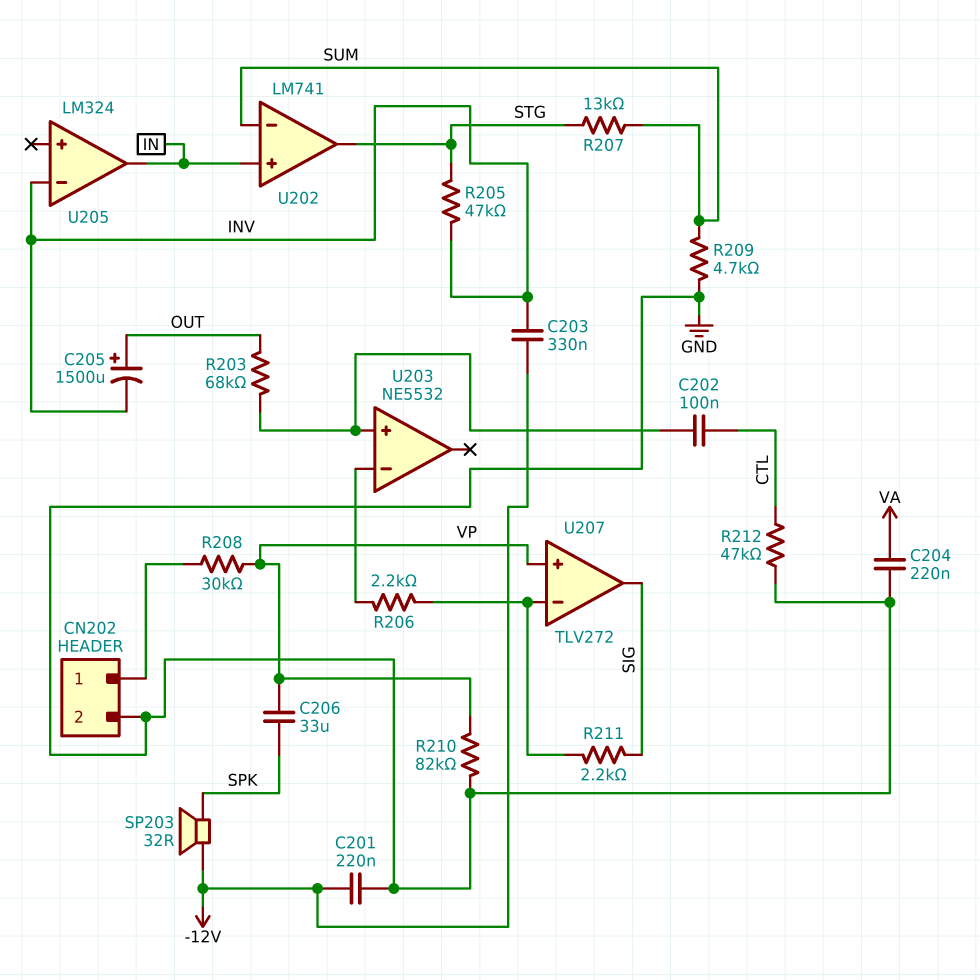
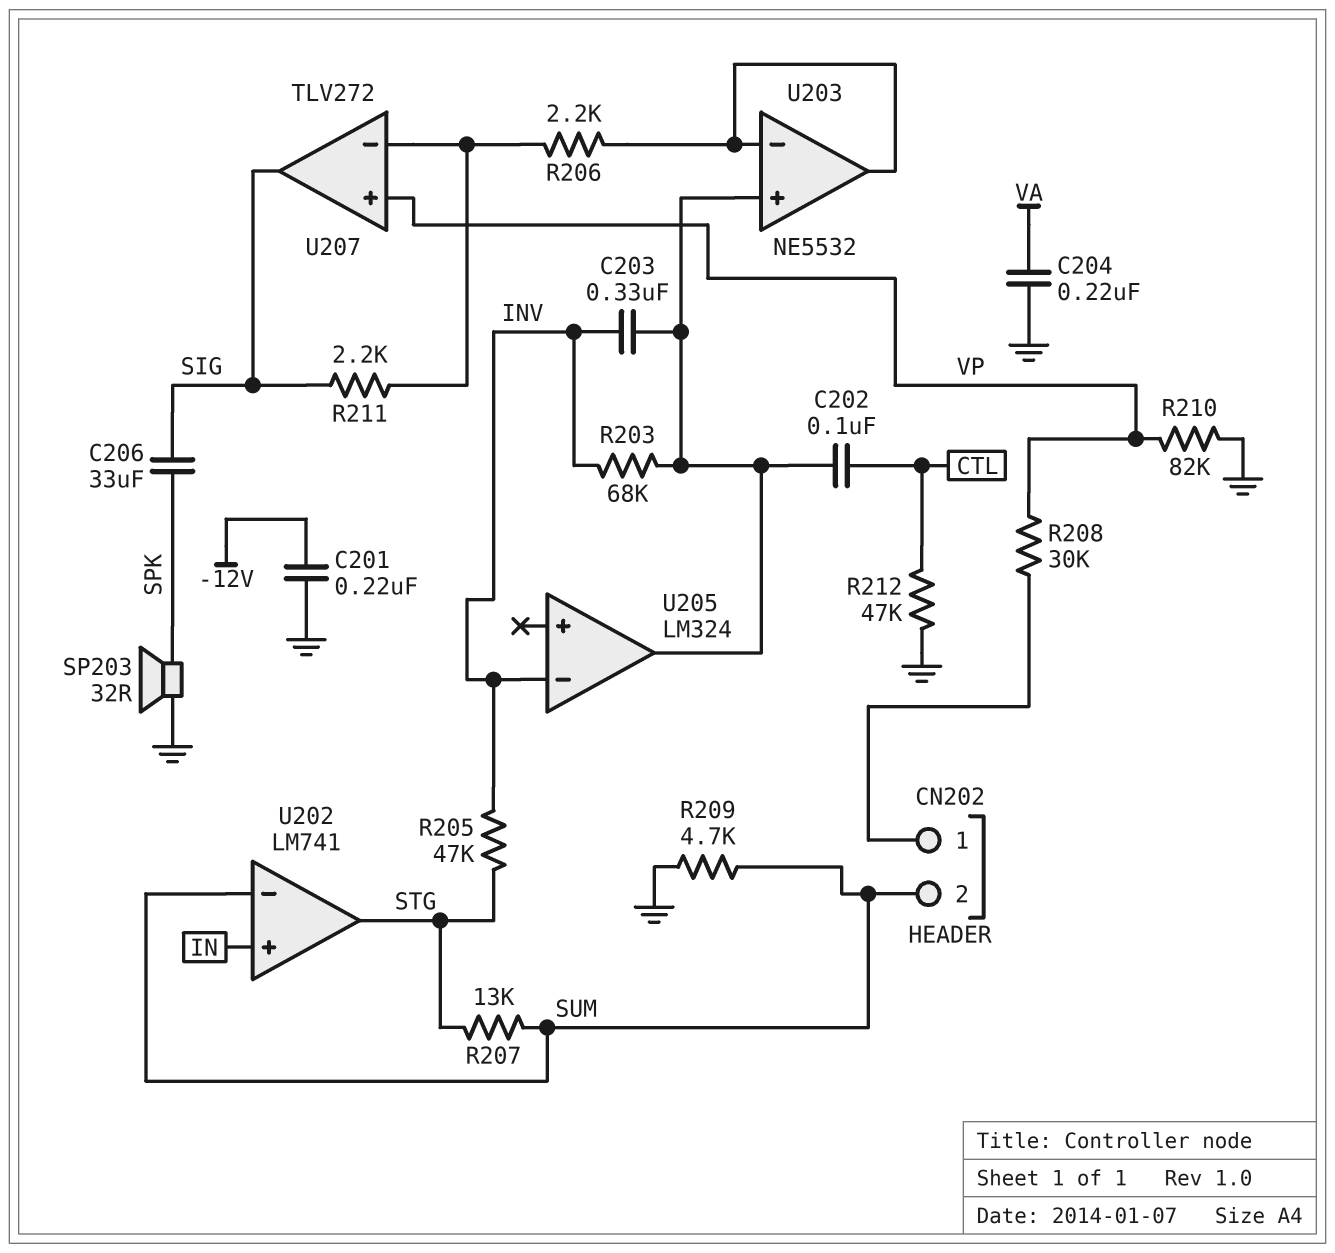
C203: 330nF (-12V, INV) -> 330nF (INV, U203/in+)
C205: 1500uF (plus OUT, minus INV) -> none
C206: 33uF (SPK, VP) -> 33uF (SIG, SPK)
CN202 pin 2: GND -> SUM
R203: 68k (OUT, U203/in+) -> 68k (INV, U203/in+)
SP203: speaker 32R (-12V, SPK) -> speaker 32R (GND, SPK)
U203 pin out: none -> U203/in-
U205 pin out: IN -> U203/in+

